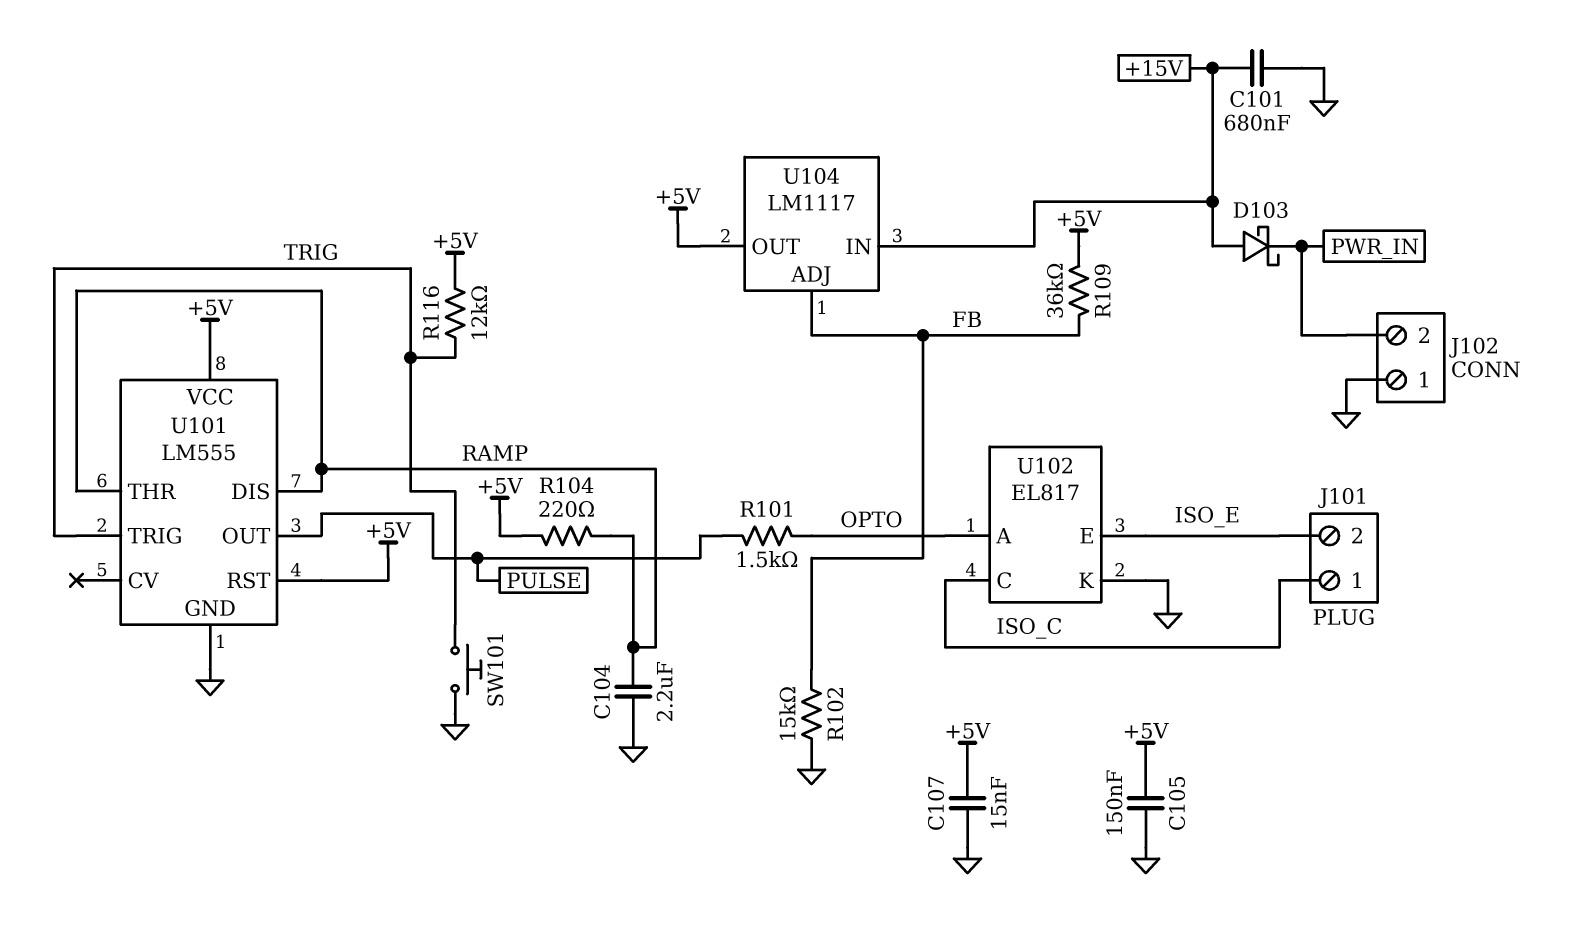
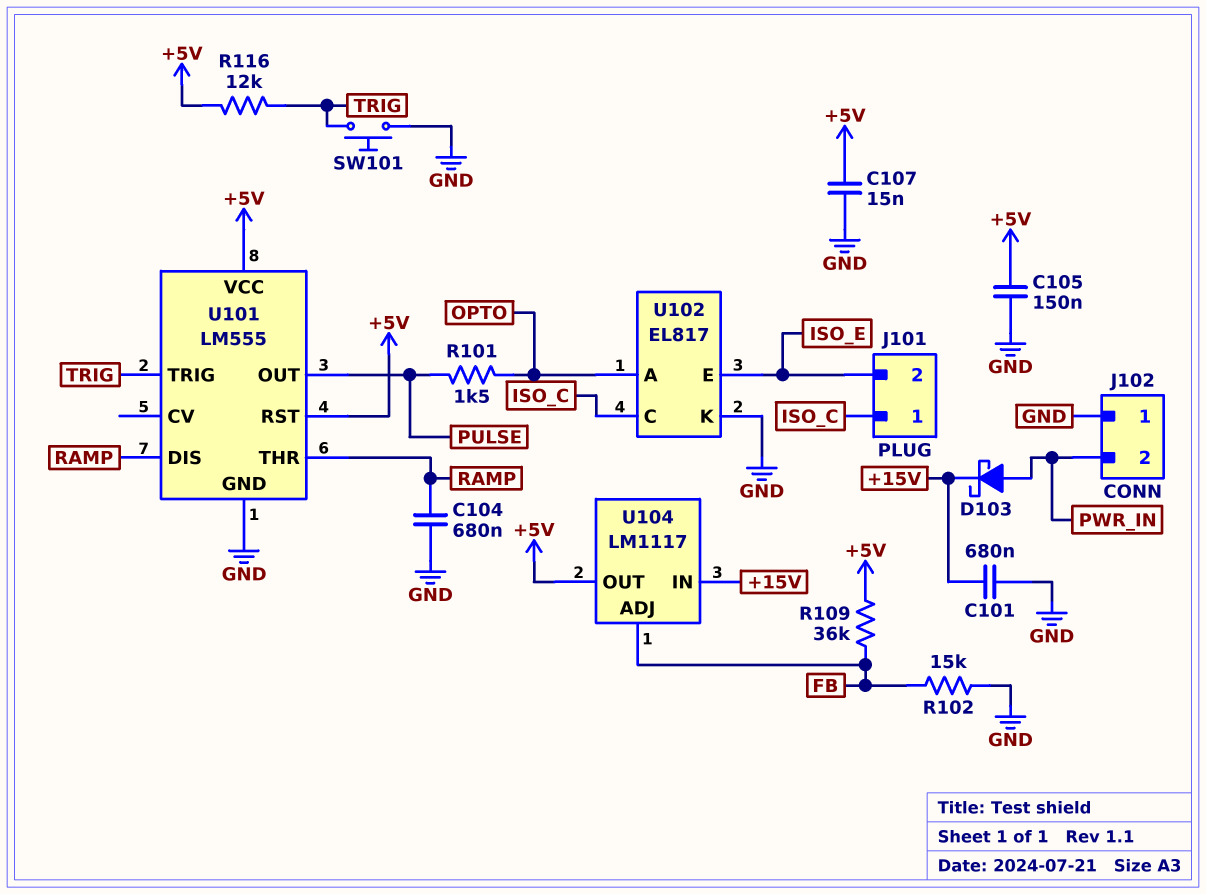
C104: 2.2uF (GND, RAMP) -> 680nF (GND, RAMP)
D103: schottky (A +15V, K PWR_IN) -> schottky (A PWR_IN, K +15V)
R104: 220 (+5V, RAMP) -> none

